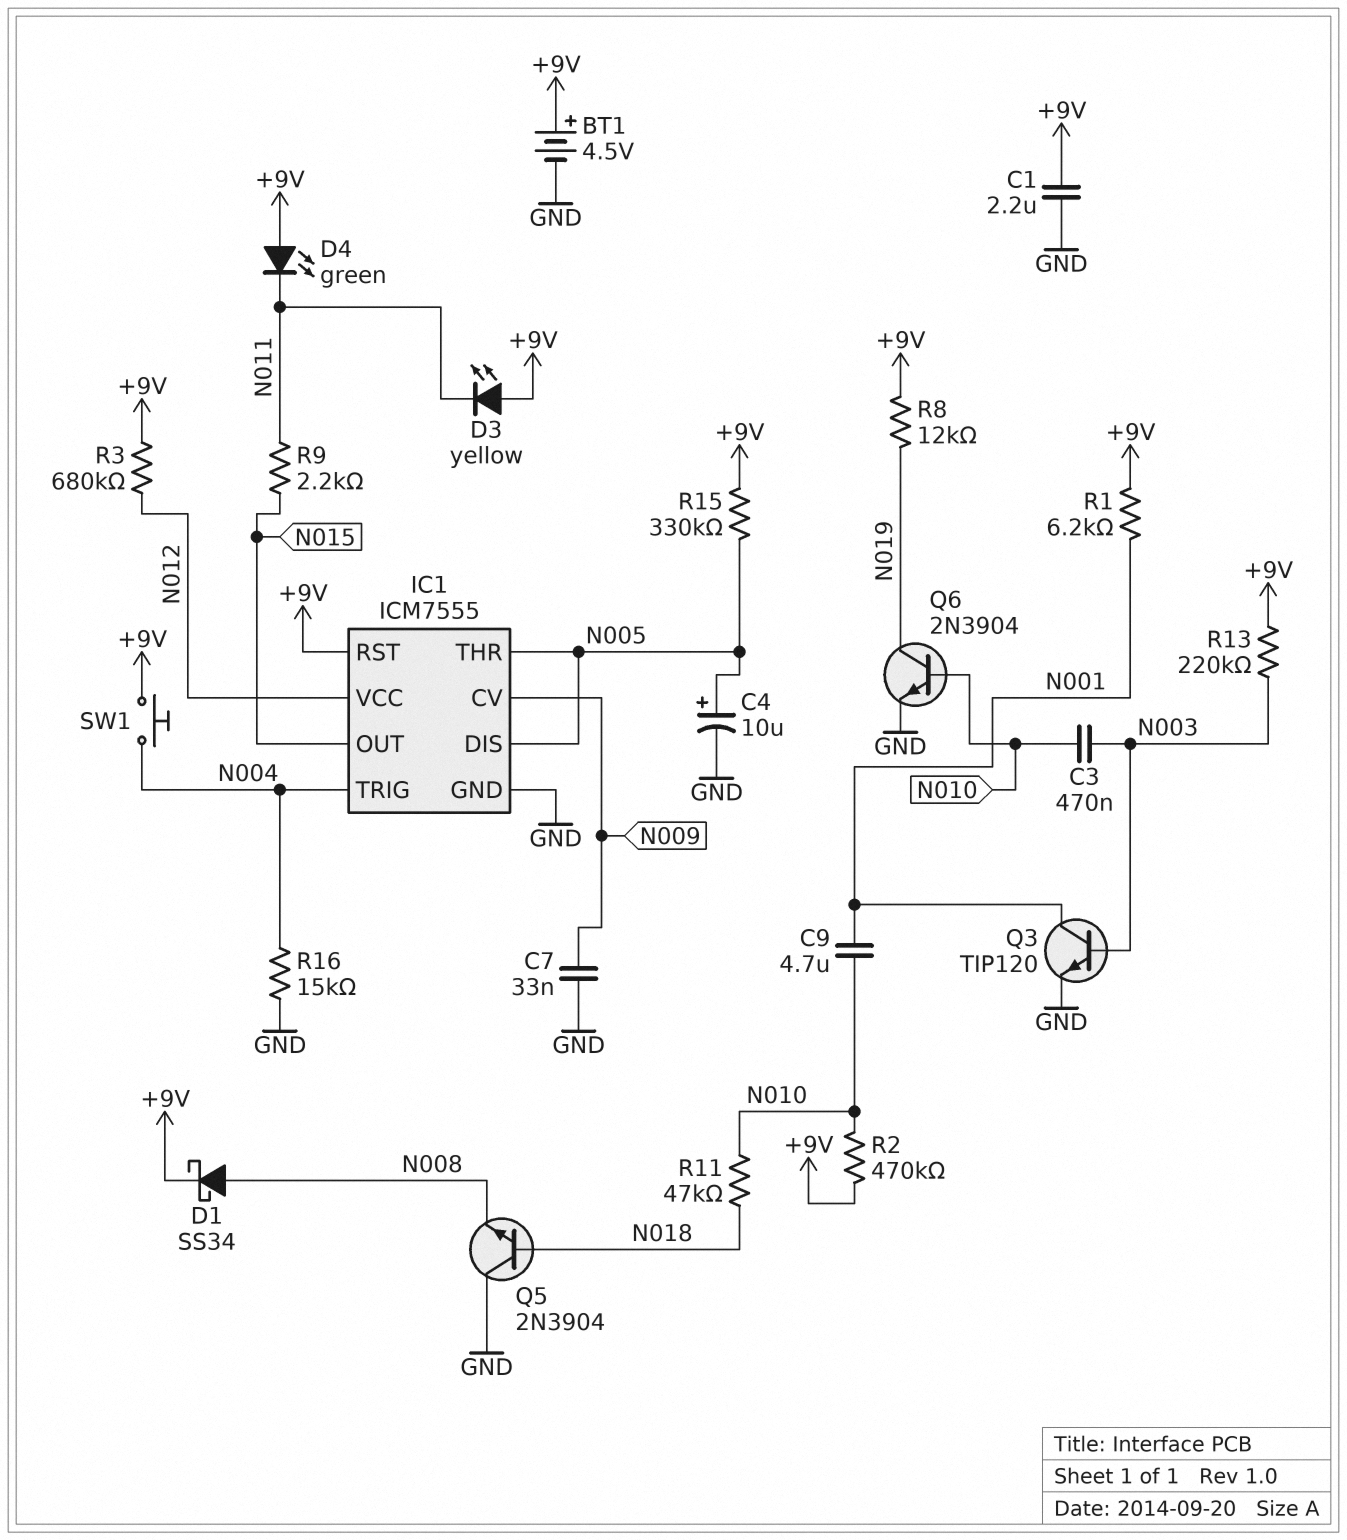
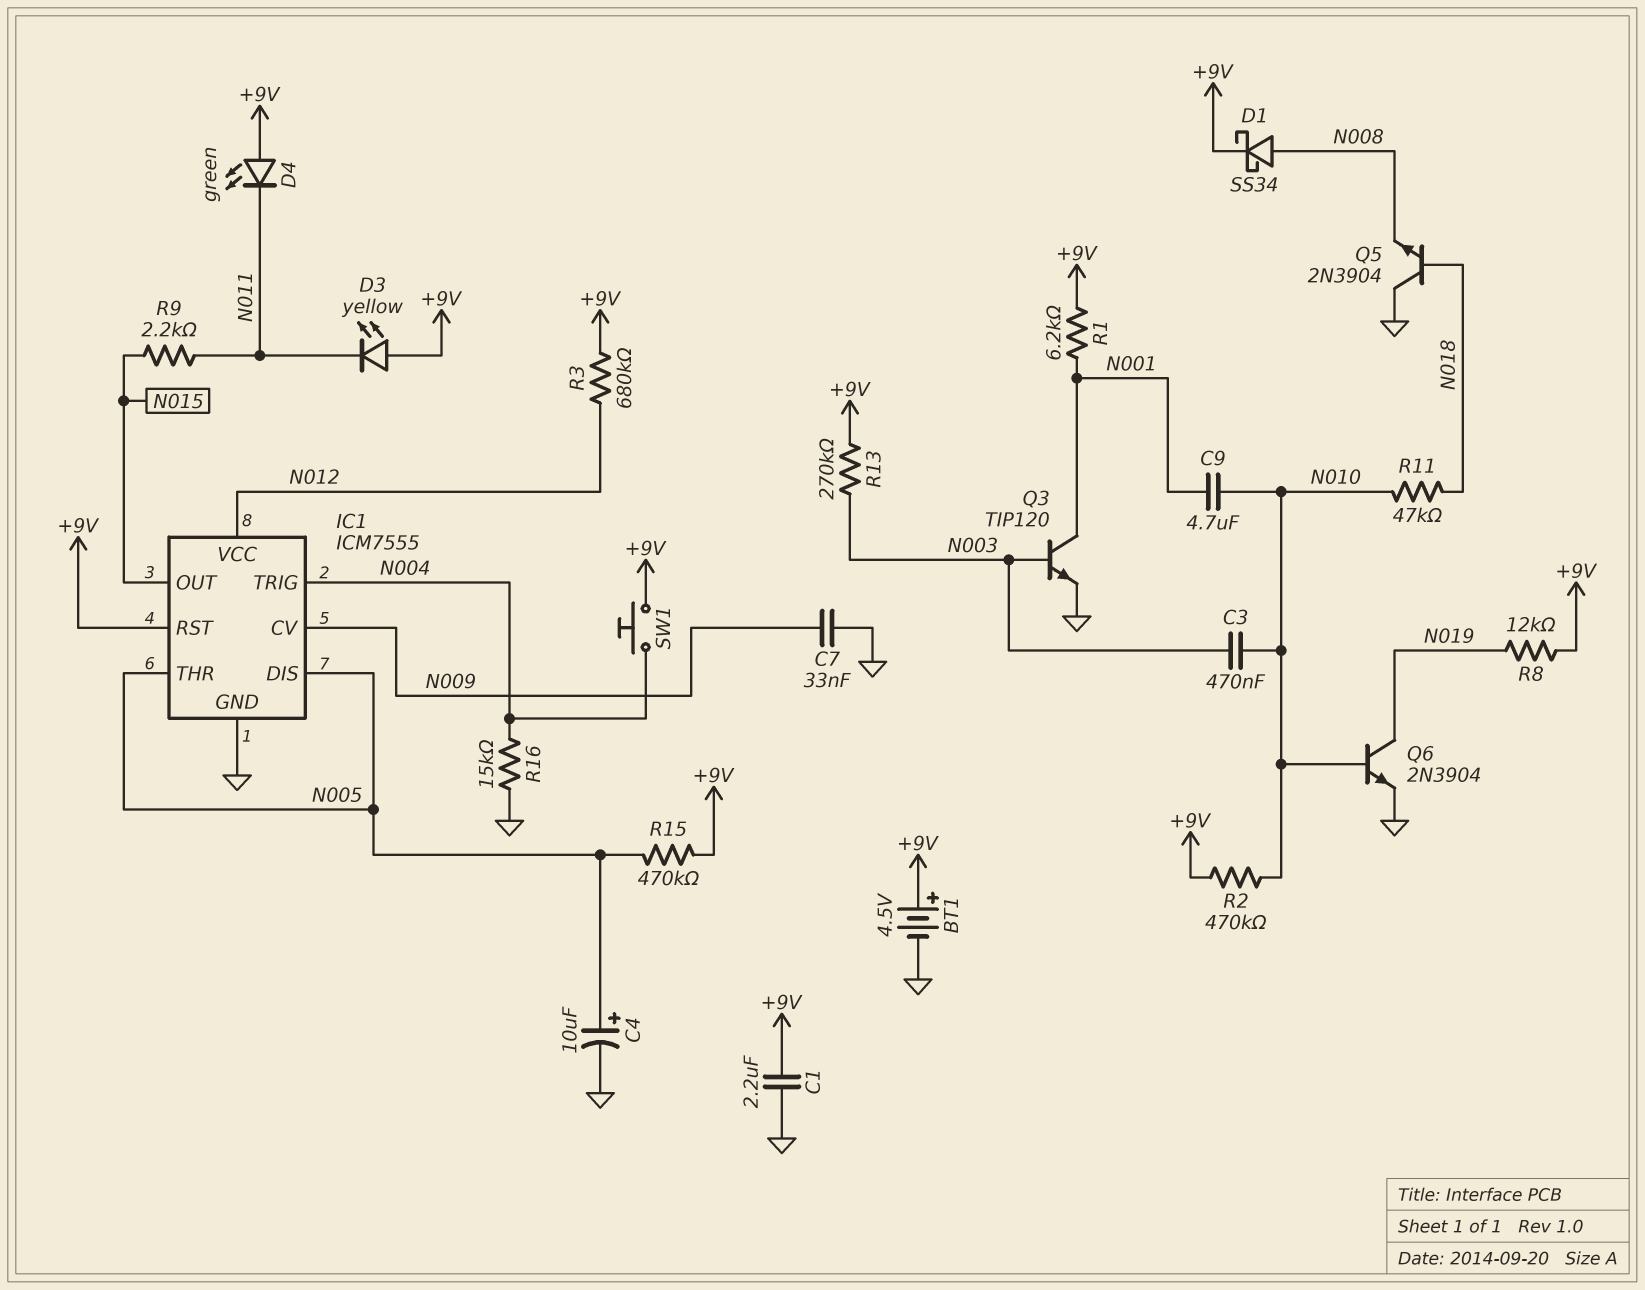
R13: 220k (+9V, N003) -> 270k (+9V, N003)
R15: 330k (+9V, N005) -> 470k (+9V, N005)

